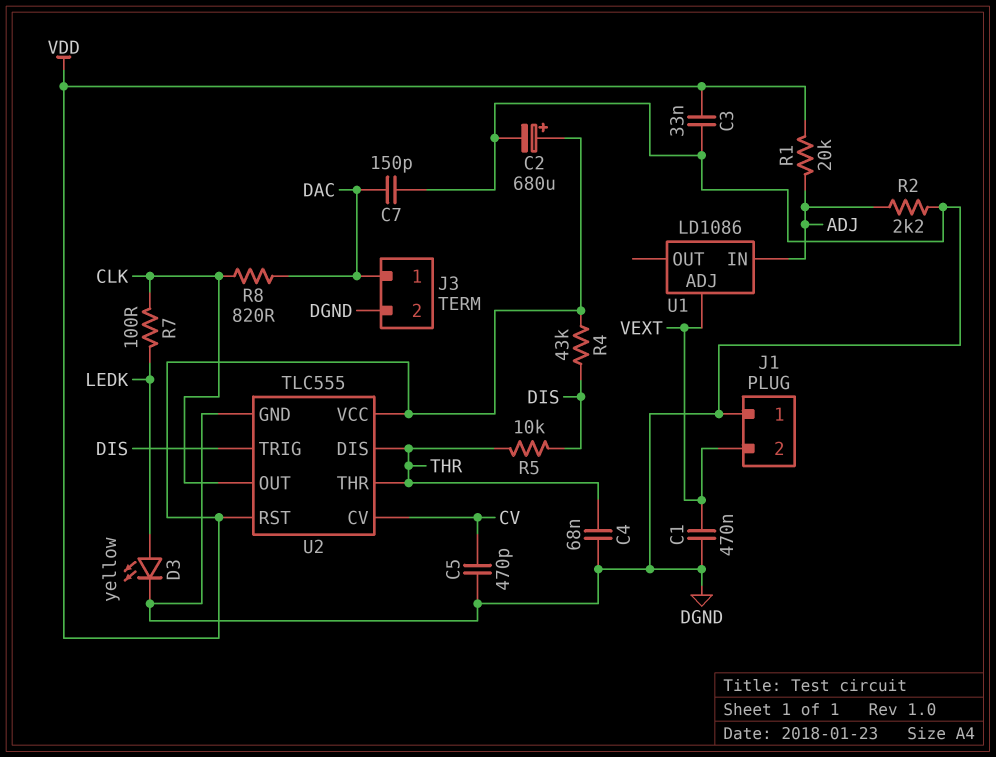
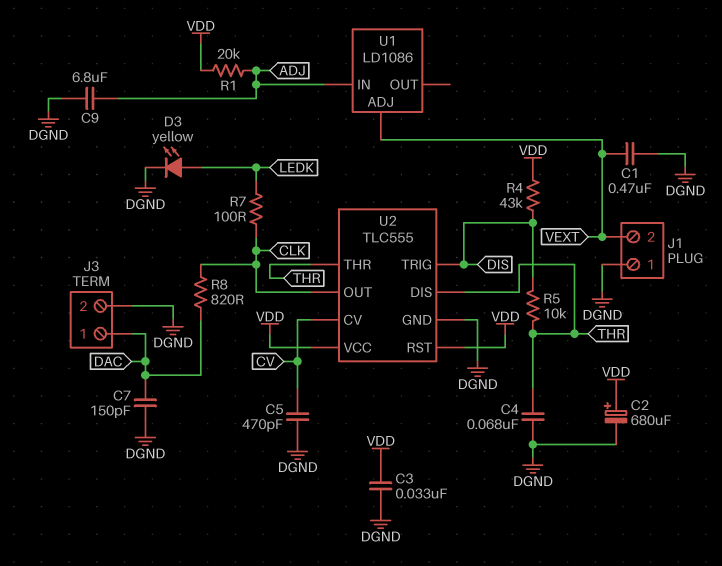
C9: none -> 6.8uF (ADJ, DGND)
R2: 2.2k (ADJ, DGND) -> none

